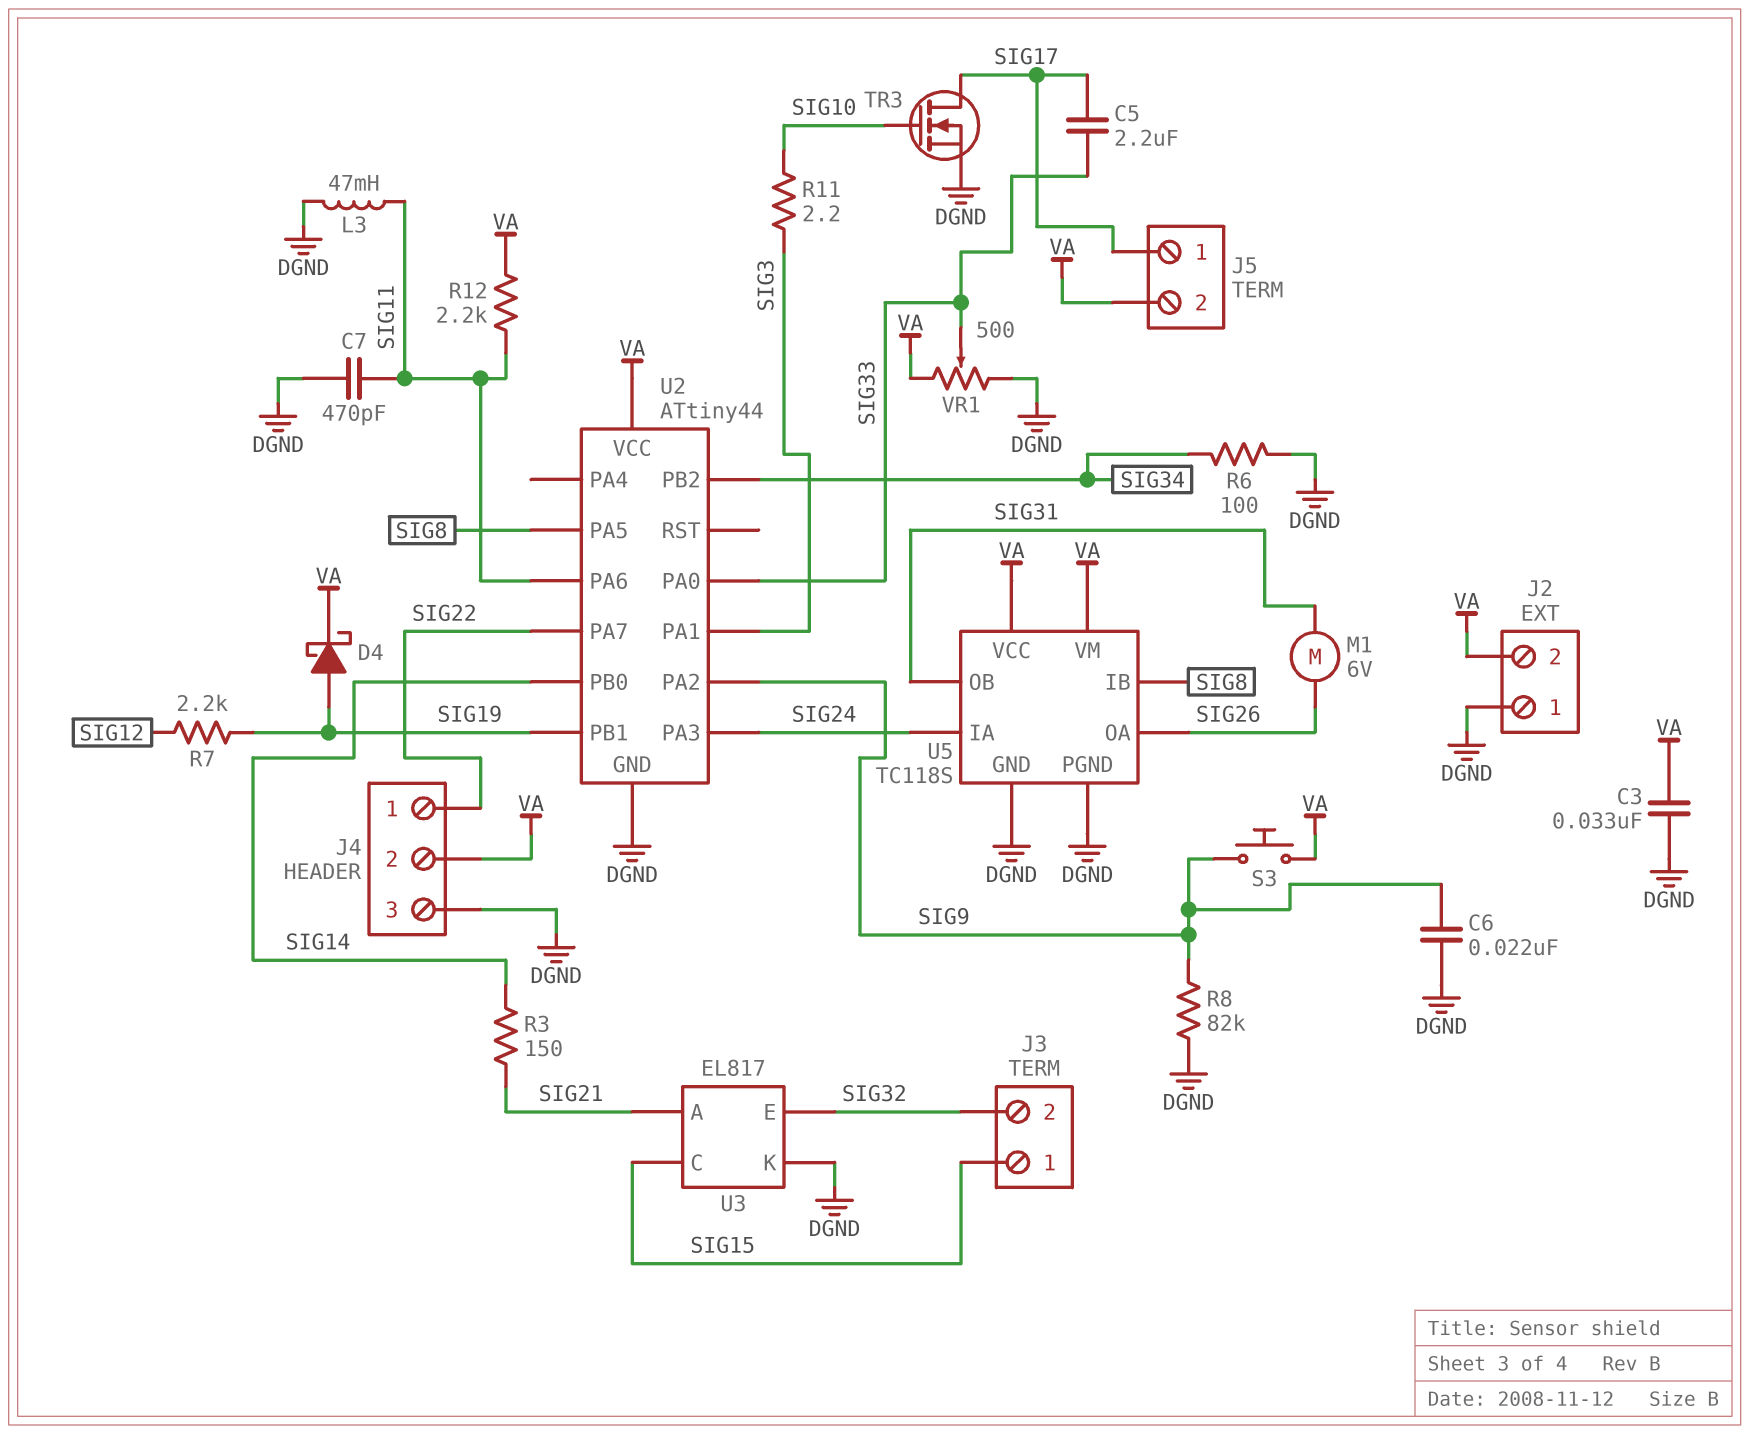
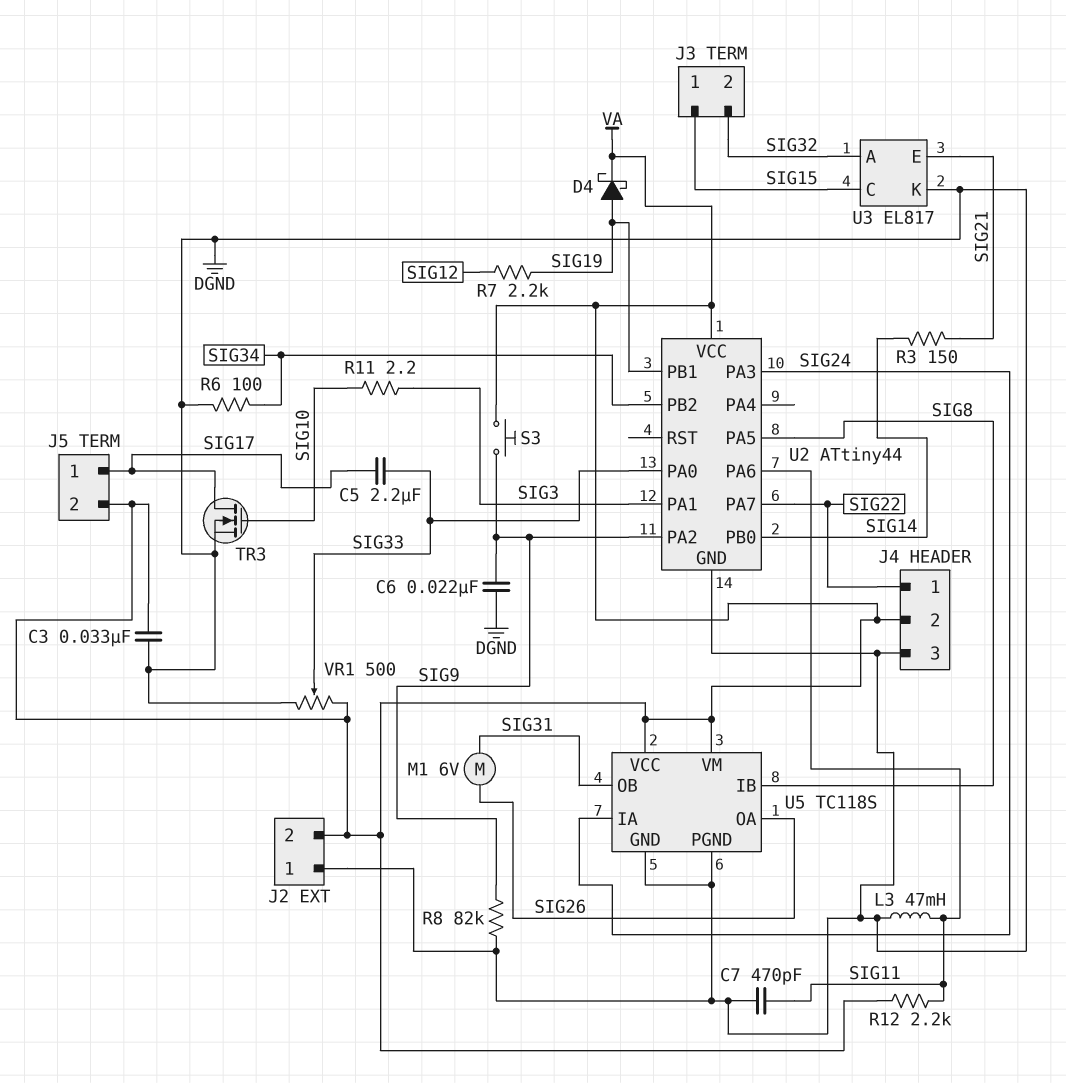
U3 pin A: SIG21 -> SIG32
U3 pin E: SIG32 -> SIG21

